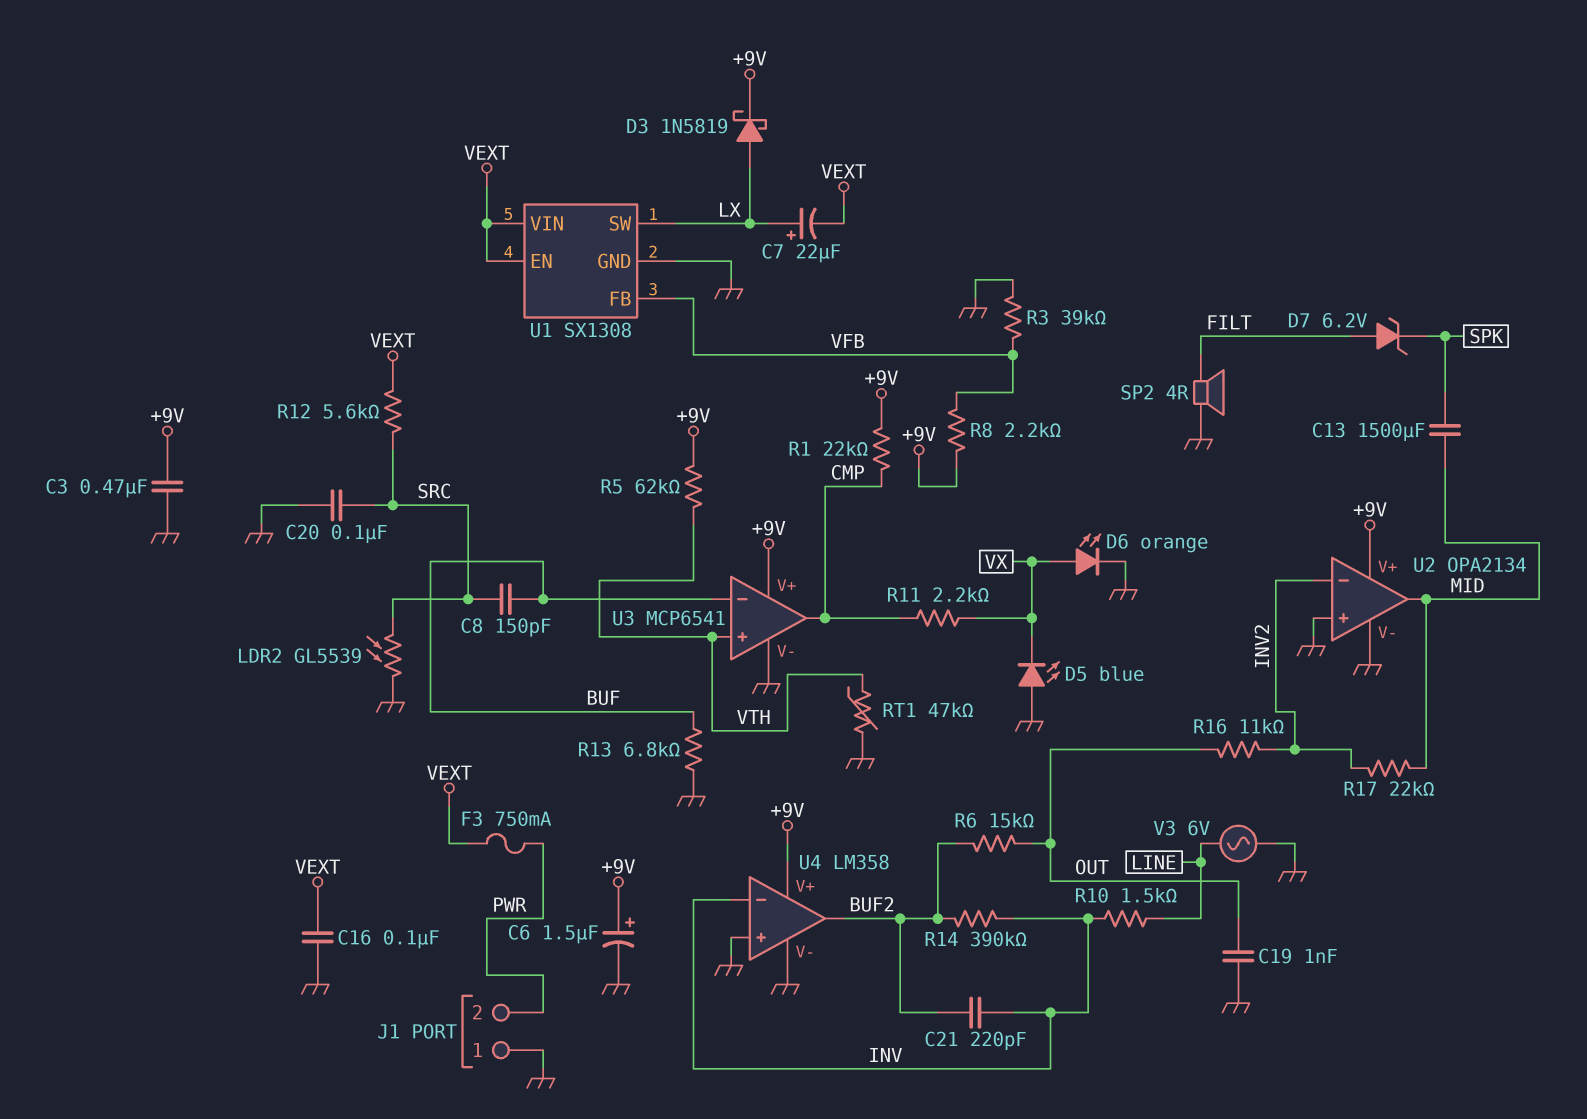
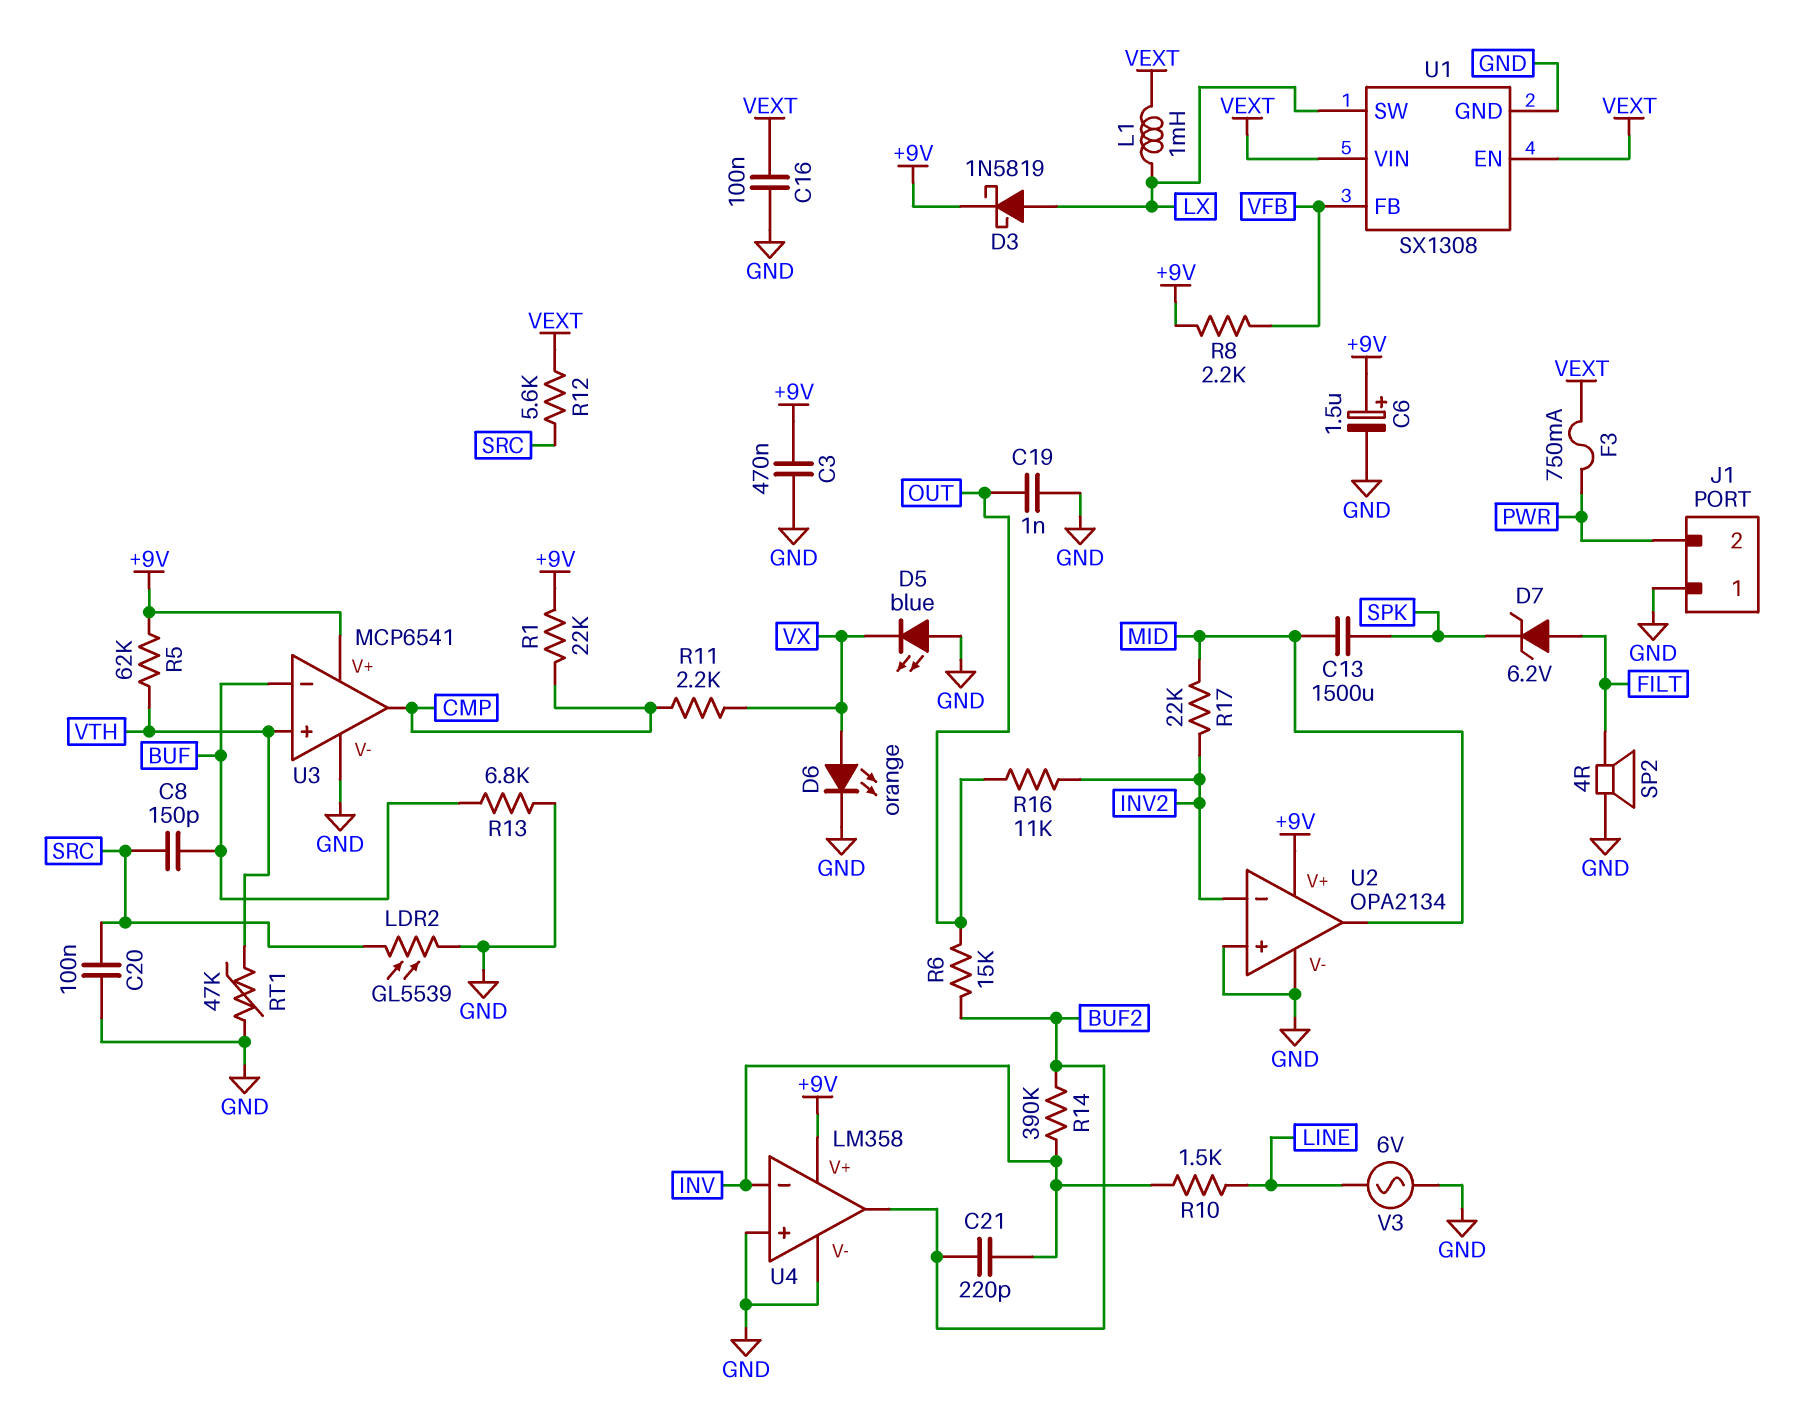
C7: 22uF (plus LX, minus VEXT) -> none
L1: none -> 1mH (LX, VEXT)
R3: 39k (GND, VFB) -> none

